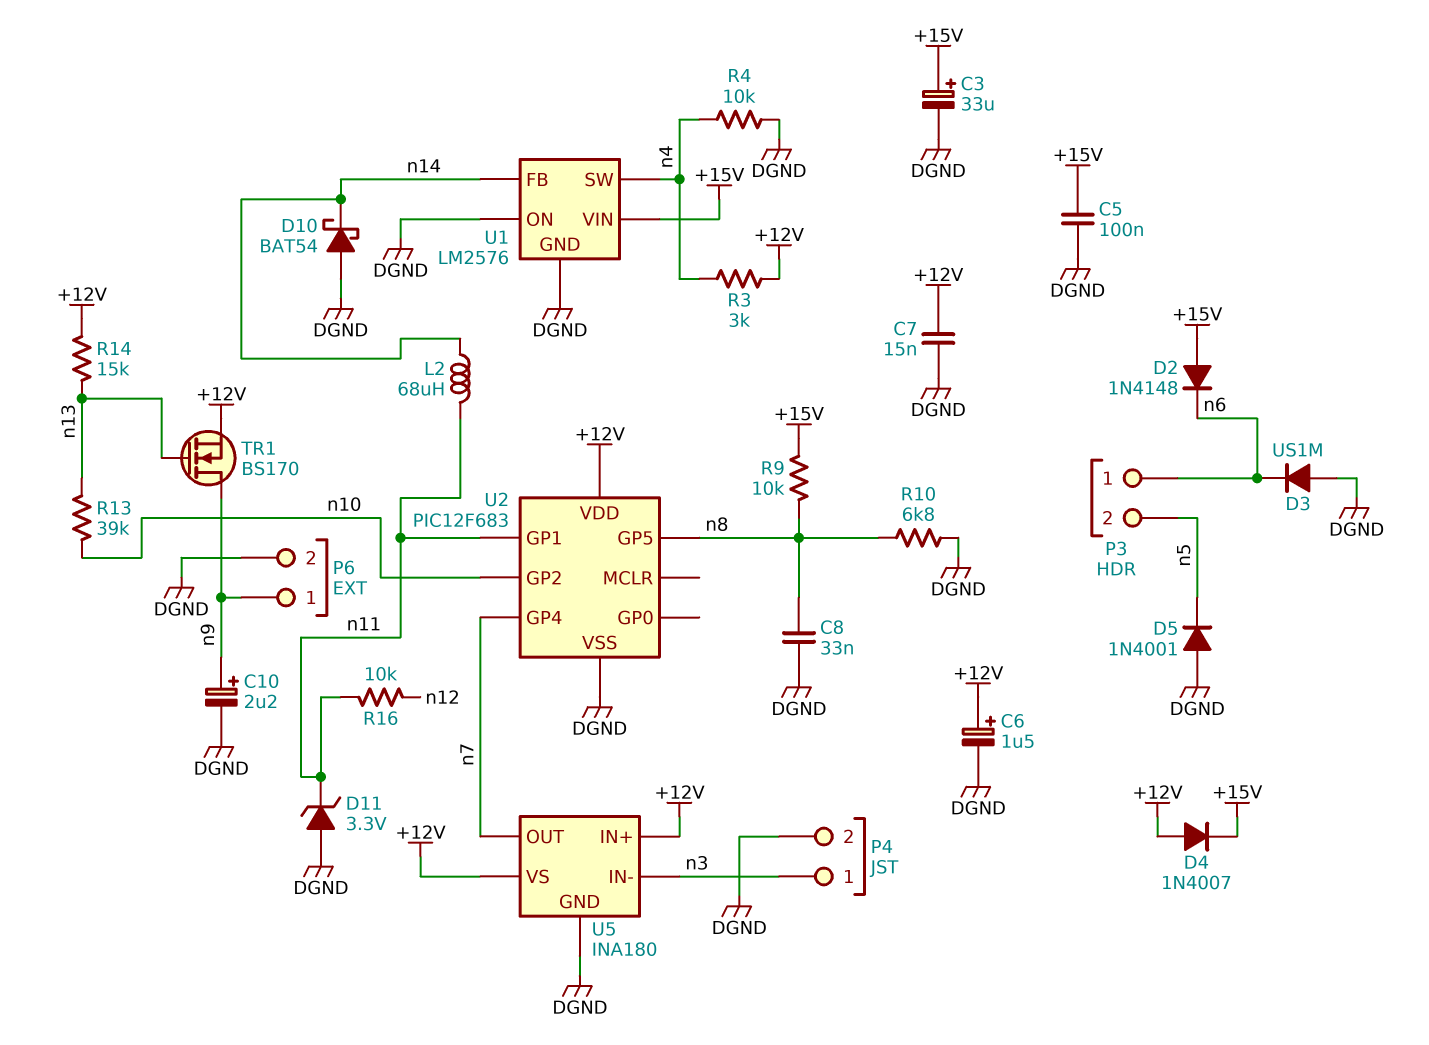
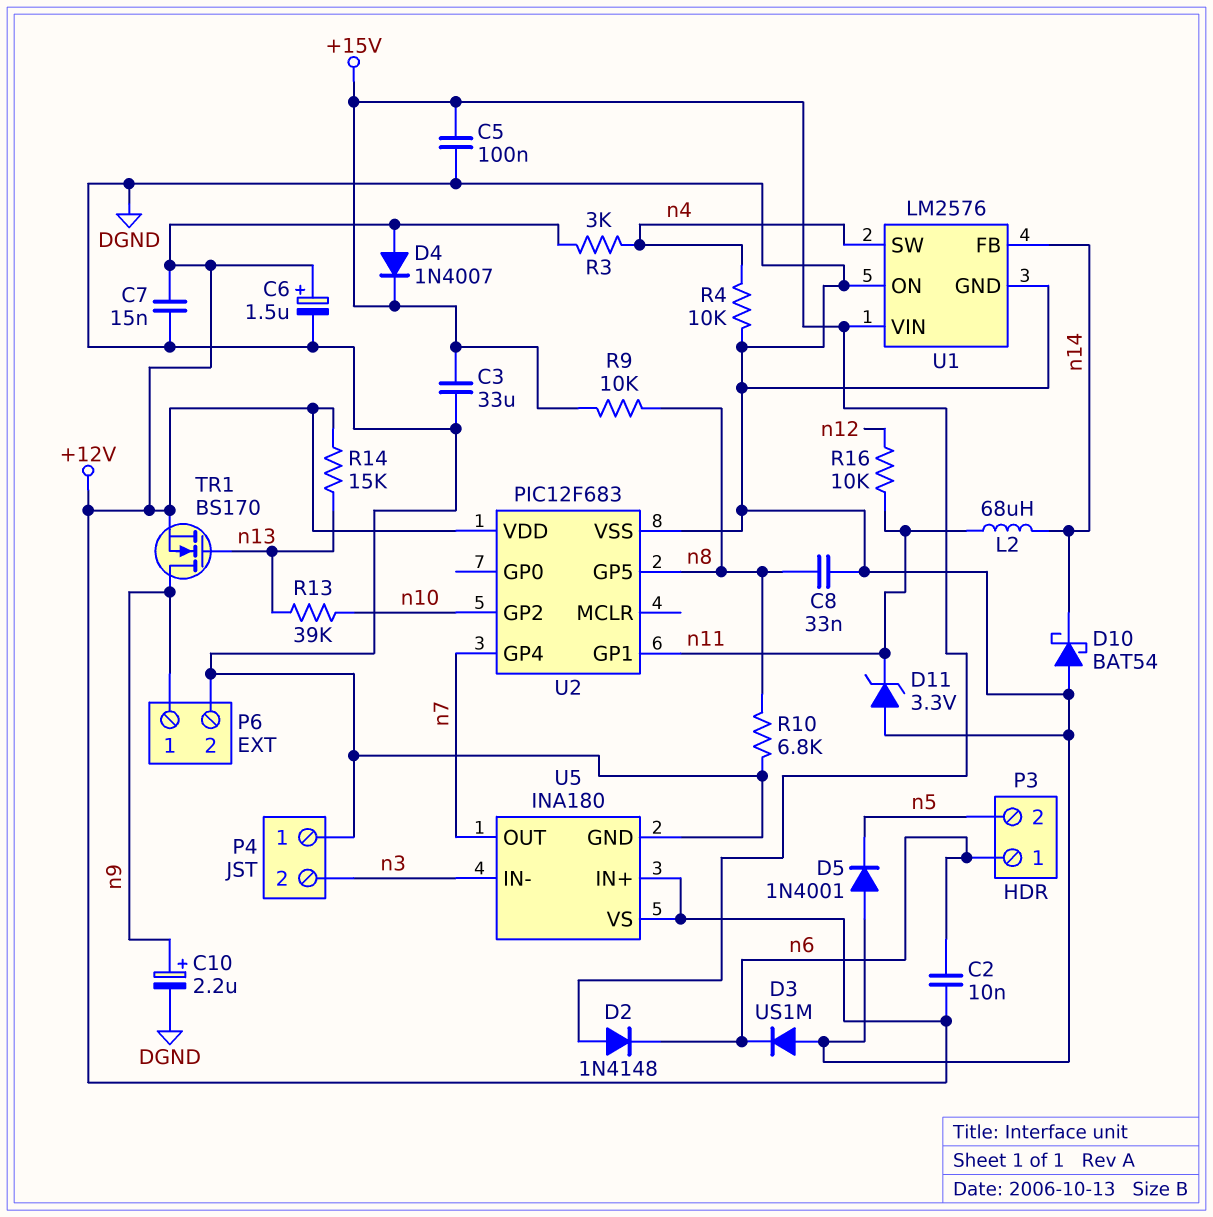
C2: none -> 10nF (+12V, n6)
C3: 33uF (plus +15V, minus DGND) -> 33uF (+15V, DGND)
P4 pin 1: n3 -> DGND
P4 pin 2: DGND -> n3

